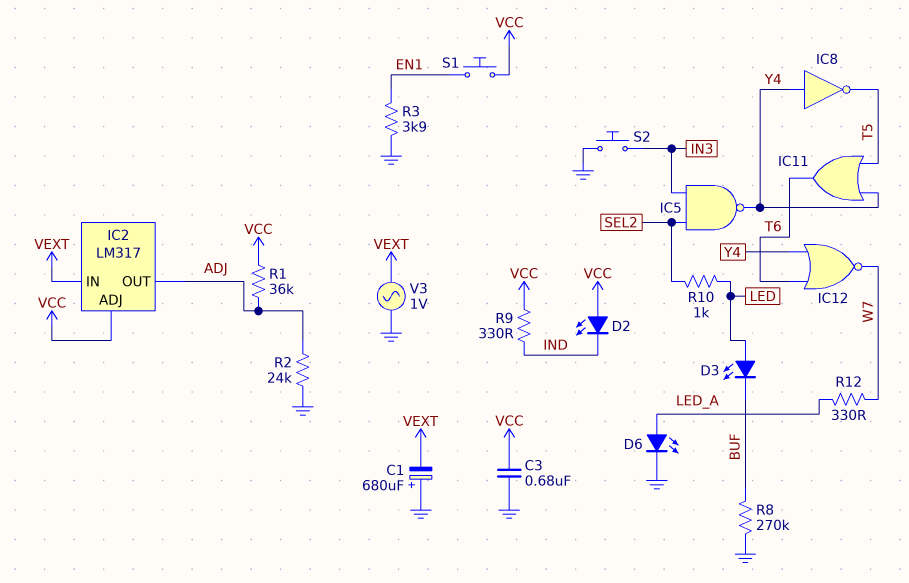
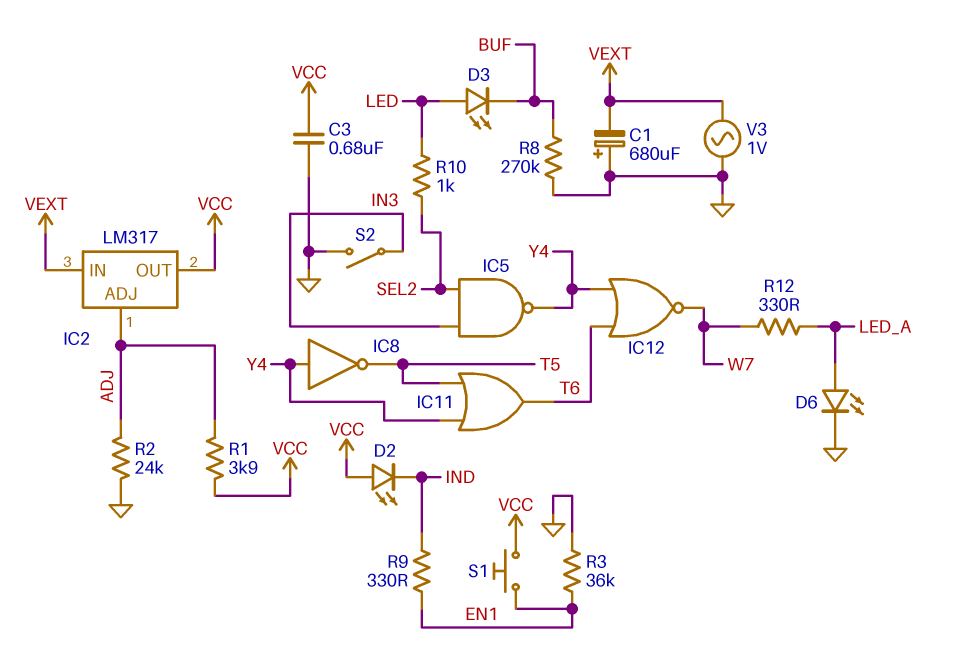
IC2 pin ADJ: VCC -> ADJ
IC2 pin OUT: ADJ -> VCC
R1: 36k (ADJ, VCC) -> 3.9k (ADJ, VCC)
R3: 3.9k (EN1, GND) -> 36k (EN1, GND)
R9: 330 (IND, VCC) -> 330 (EN1, IND)
S2: button (GND, IN3) -> switch (GND, IN3)

